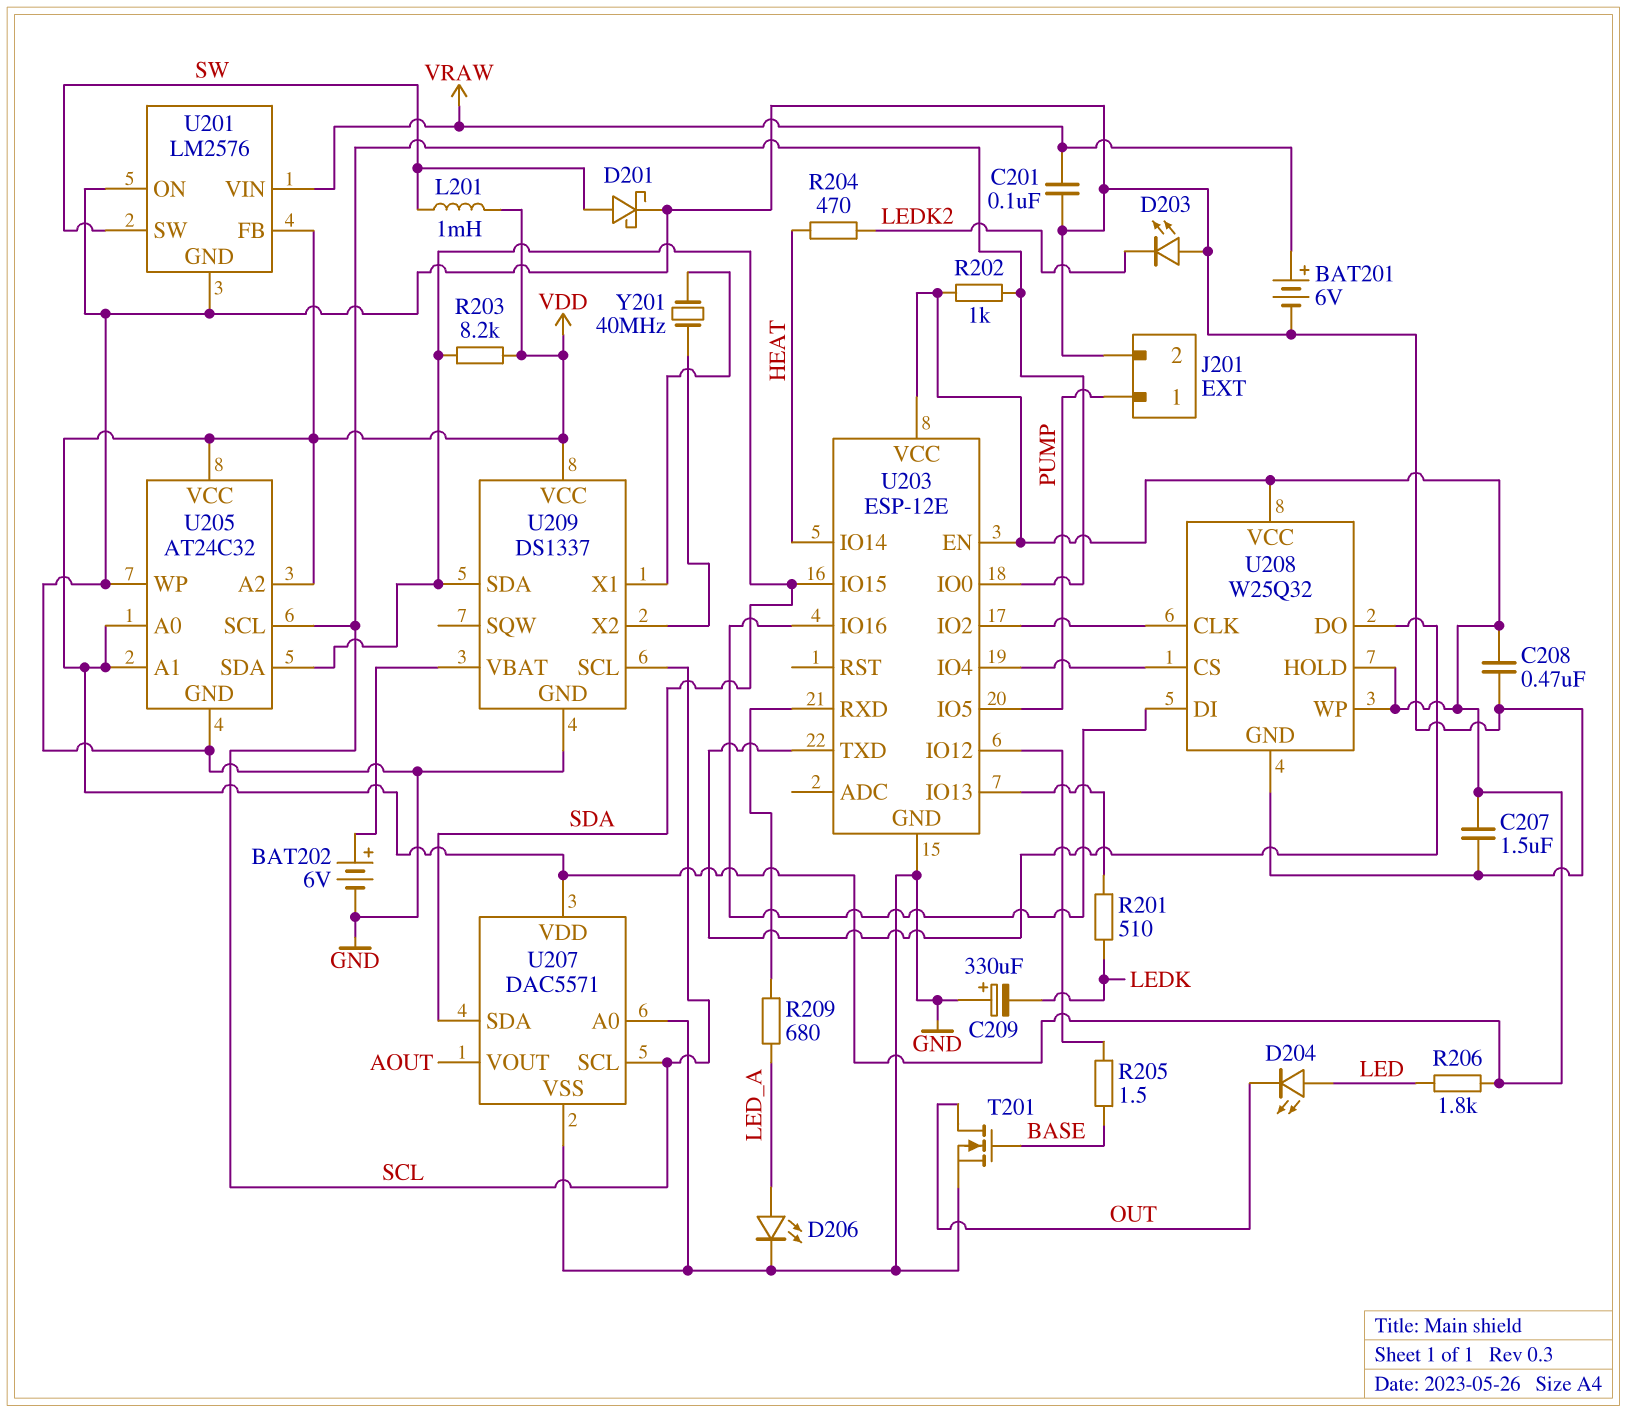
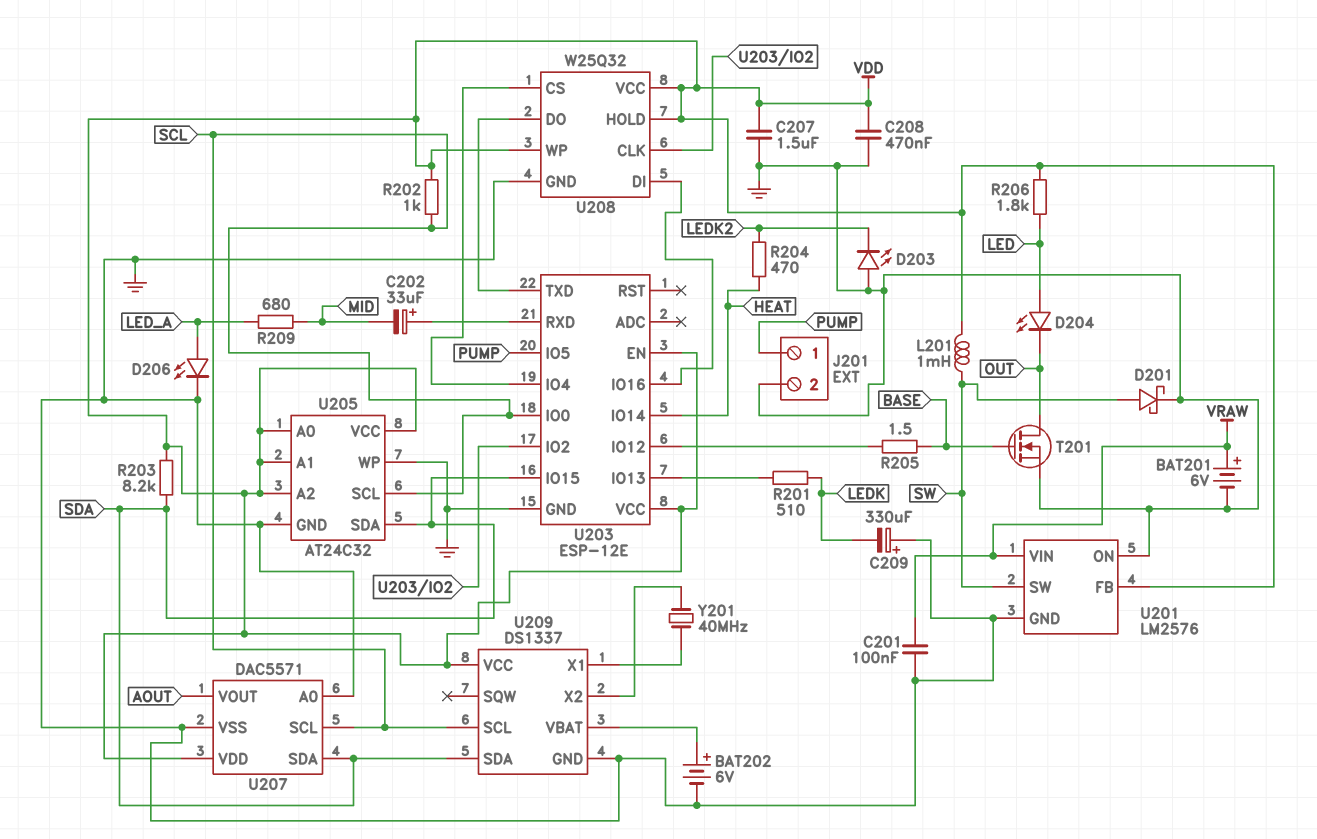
C202: none -> 33uF (plus U203/RXD, minus MID)
R209: 680 (LED_A, U203/RXD) -> 680 (LED_A, MID)

